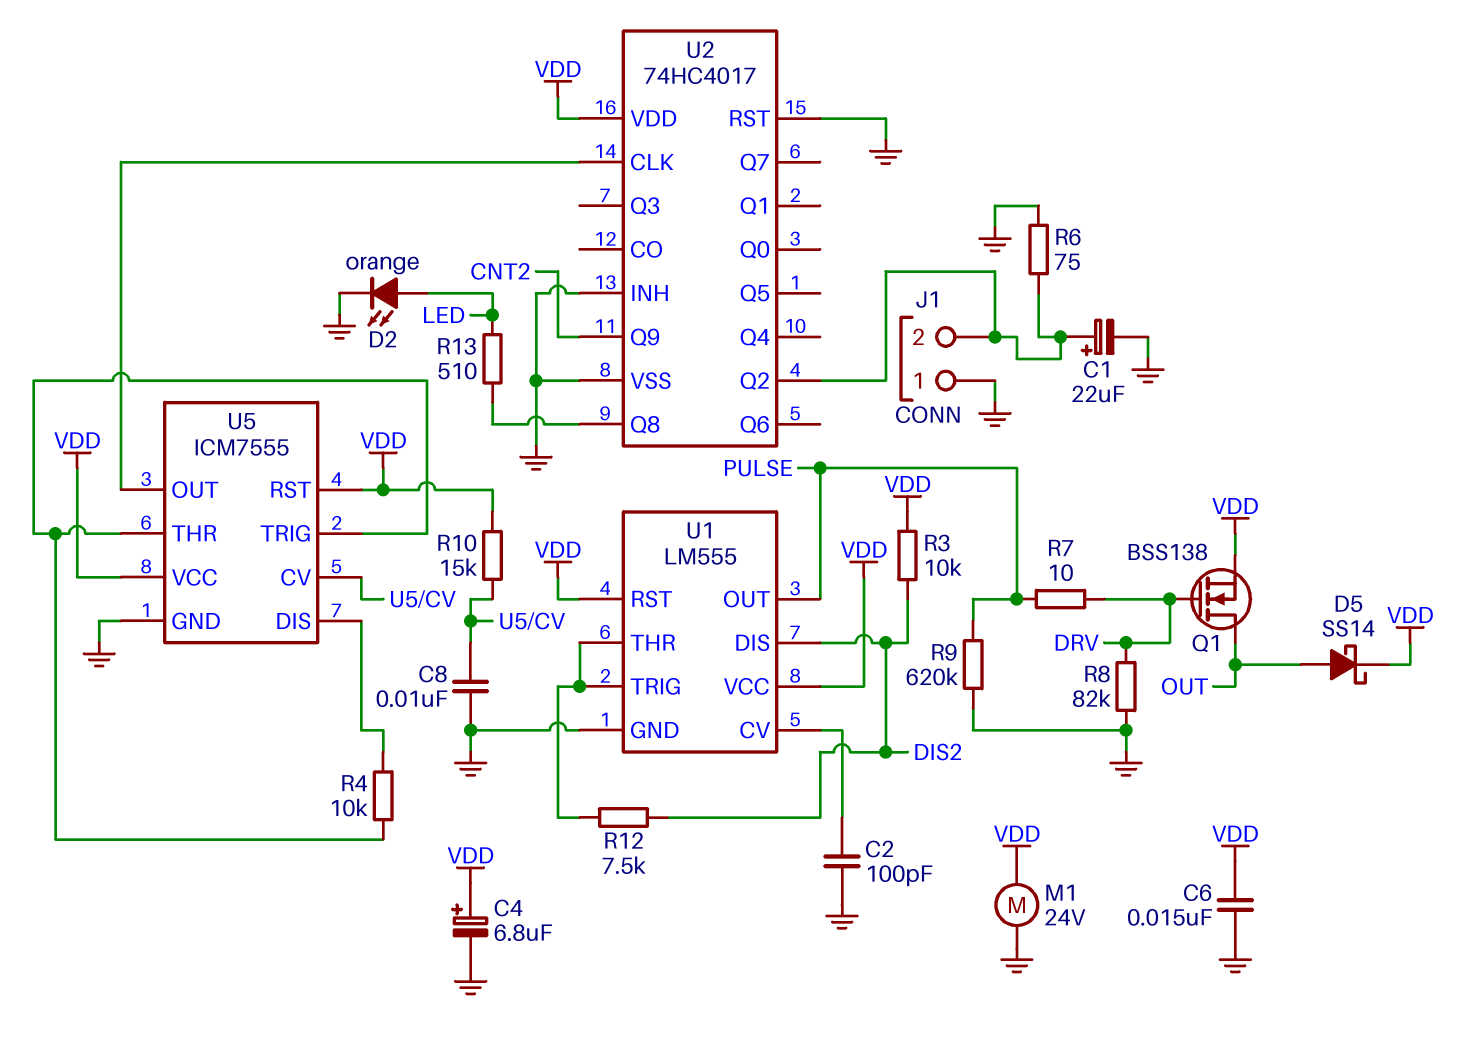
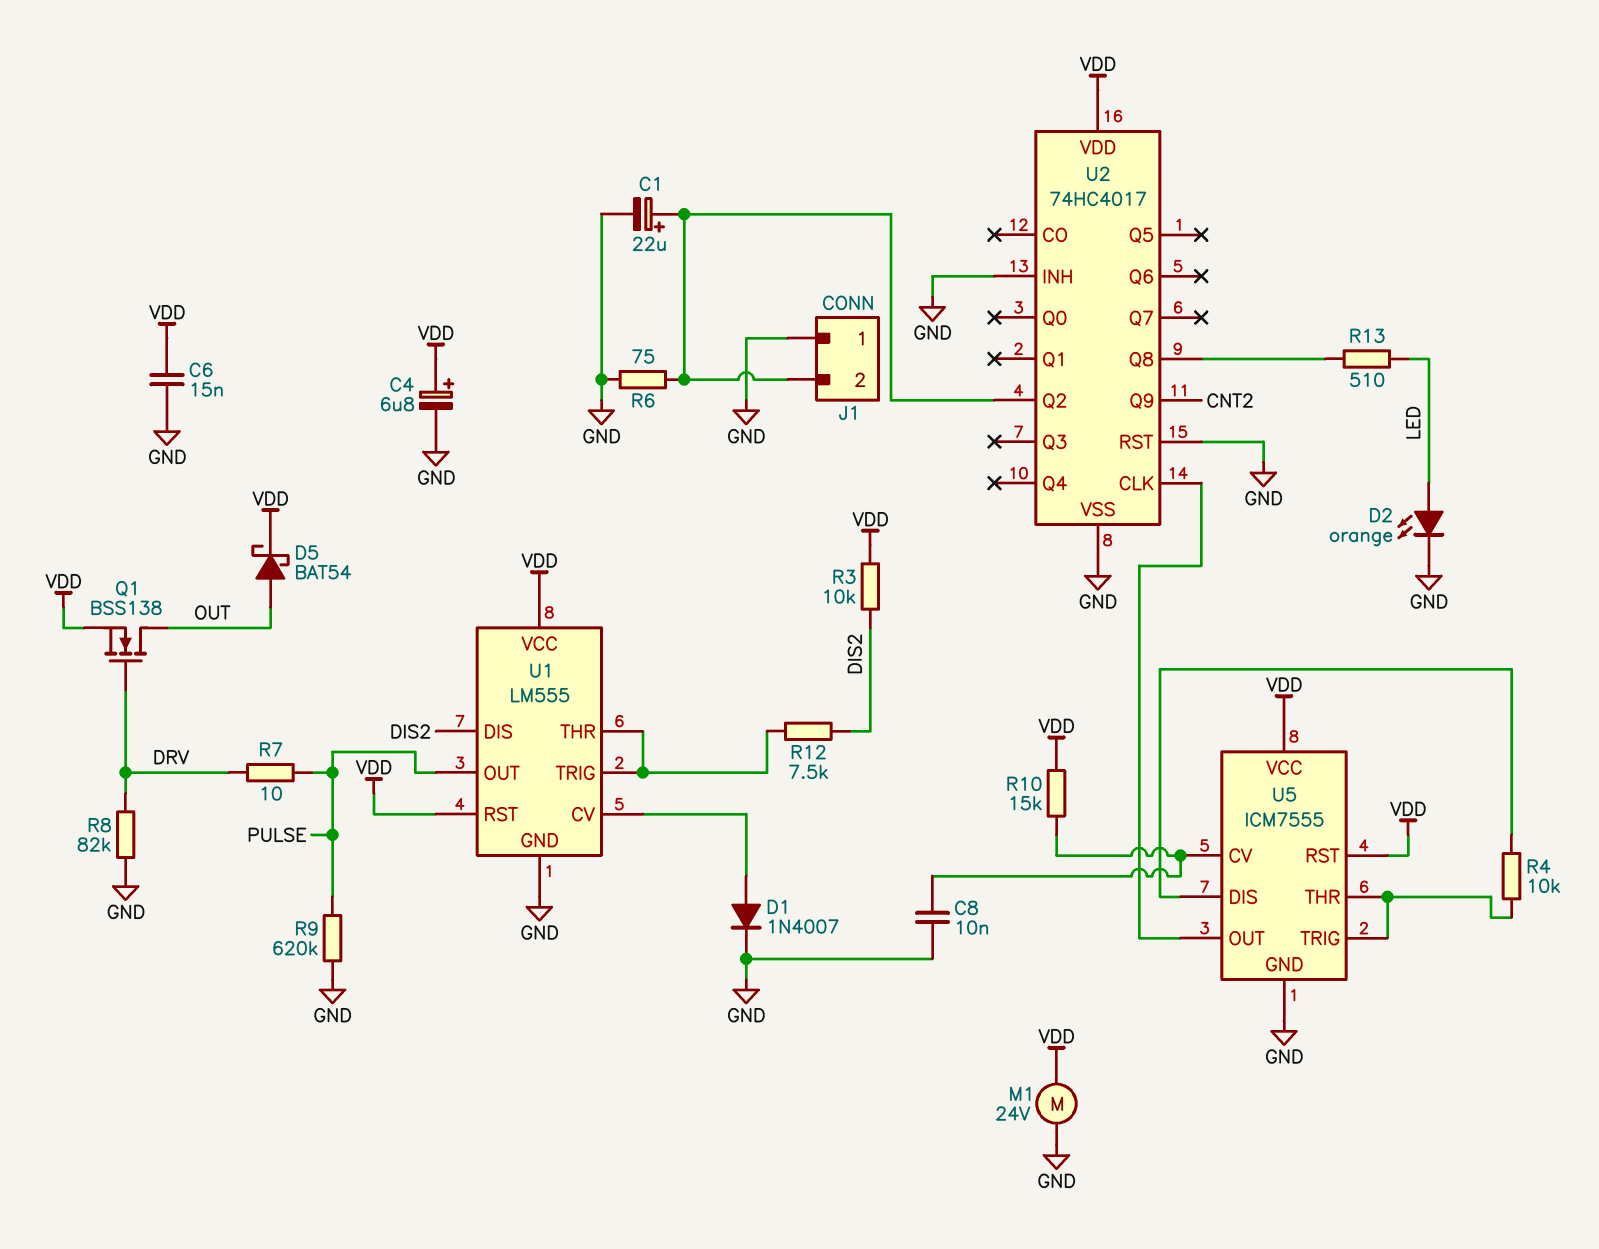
C2: 100pF (GND, U1/CV) -> none
D1: none -> diode 1N4007 (A U1/CV, K GND)
D5: schottky SS14 (A OUT, K VDD) -> schottky BAT54 (A OUT, K VDD)

